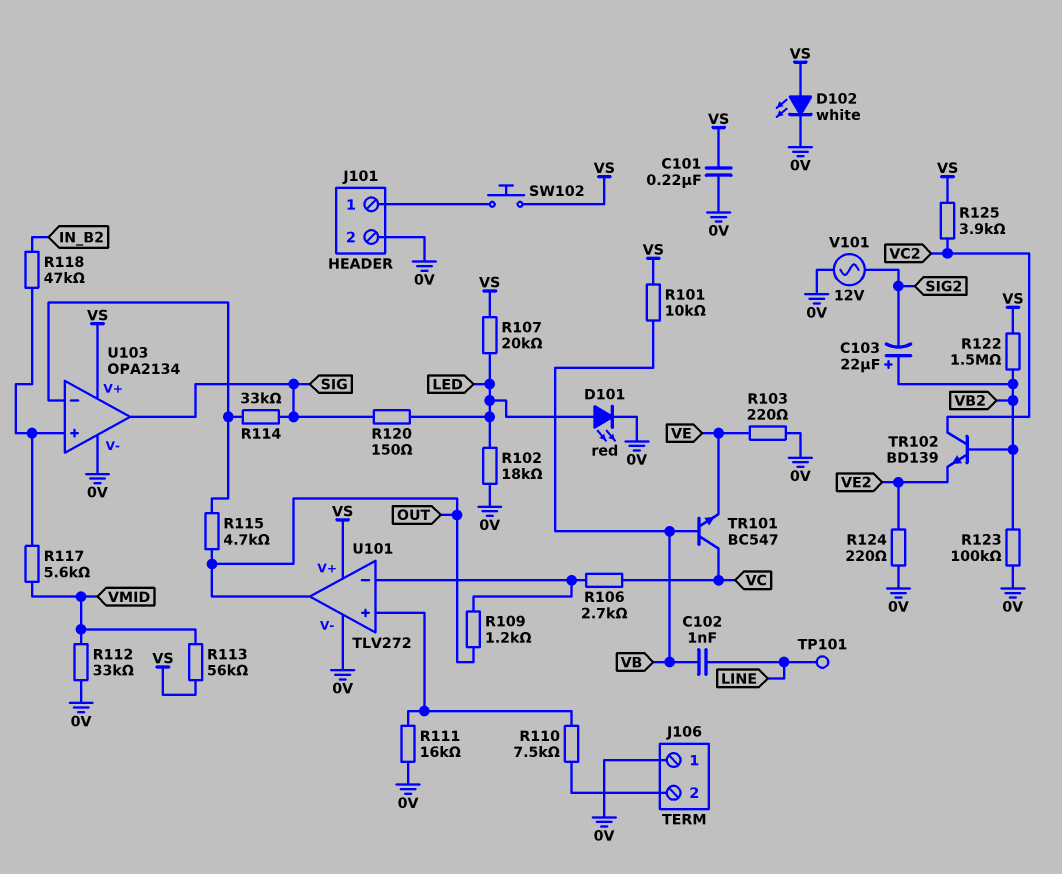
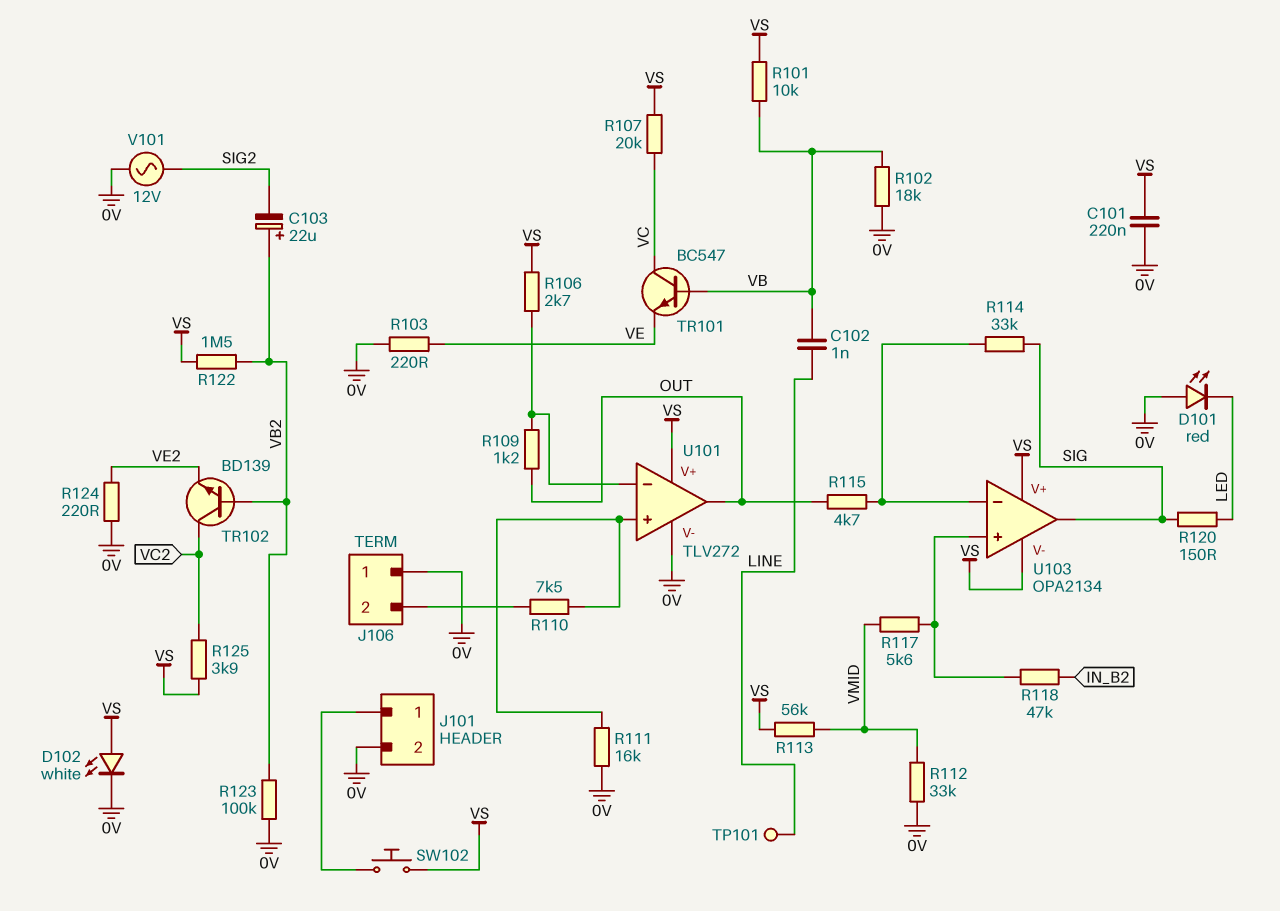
D101: LED red (A LED, K 0V) -> LED red (A 0V, K LED)
R102: 18k (0V, LED) -> 18k (0V, VB)
R106: 2.7k (U101/in-, VC) -> 2.7k (U101/in-, VS)
R107: 20k (LED, VS) -> 20k (VC, VS)
U103 pin V-: 0V -> VS

